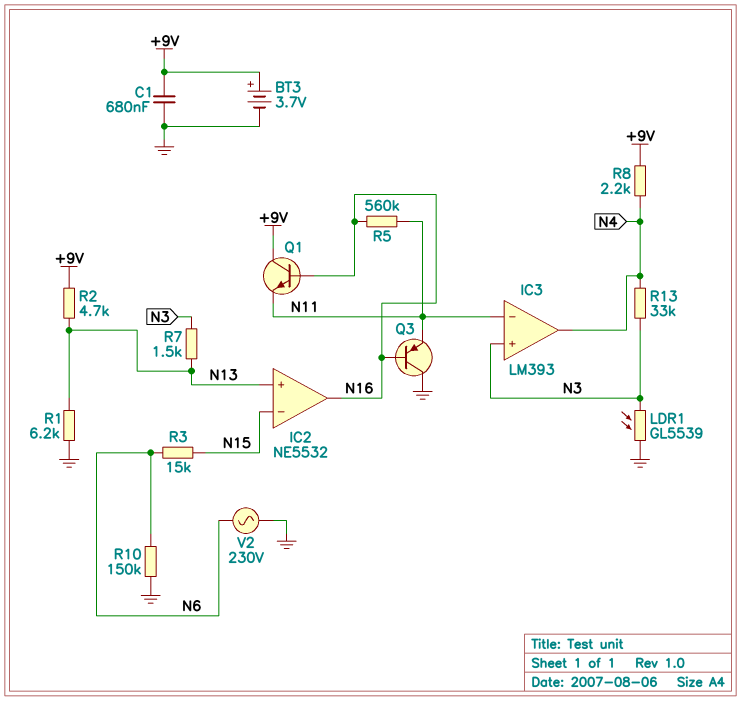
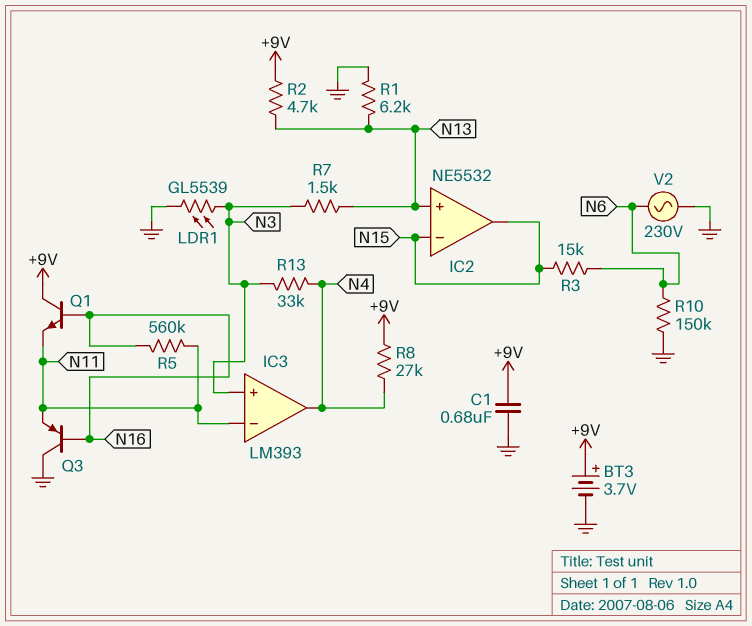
IC2 pin out: N16 -> N15
R8: 2.2k (+9V, N4) -> 27k (+9V, N4)

